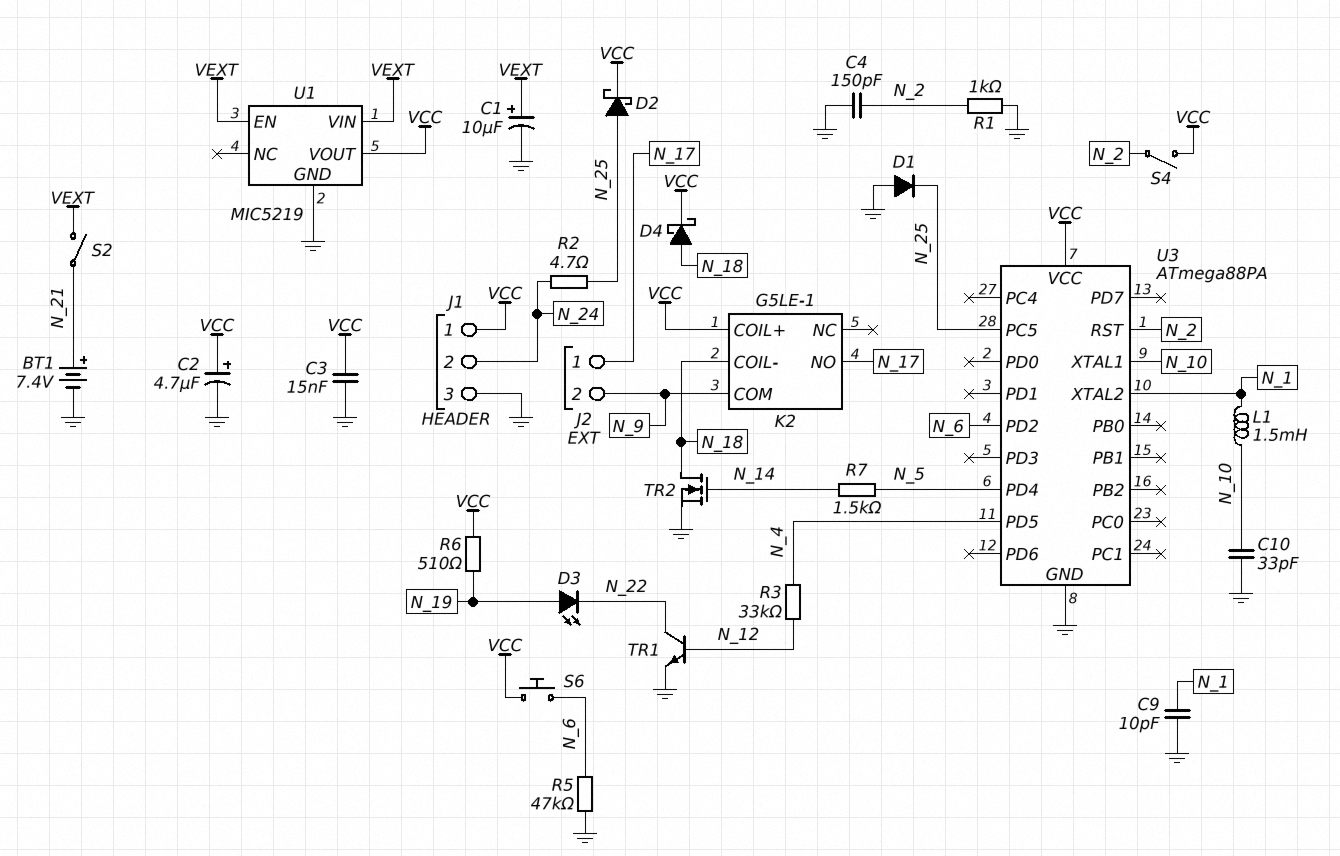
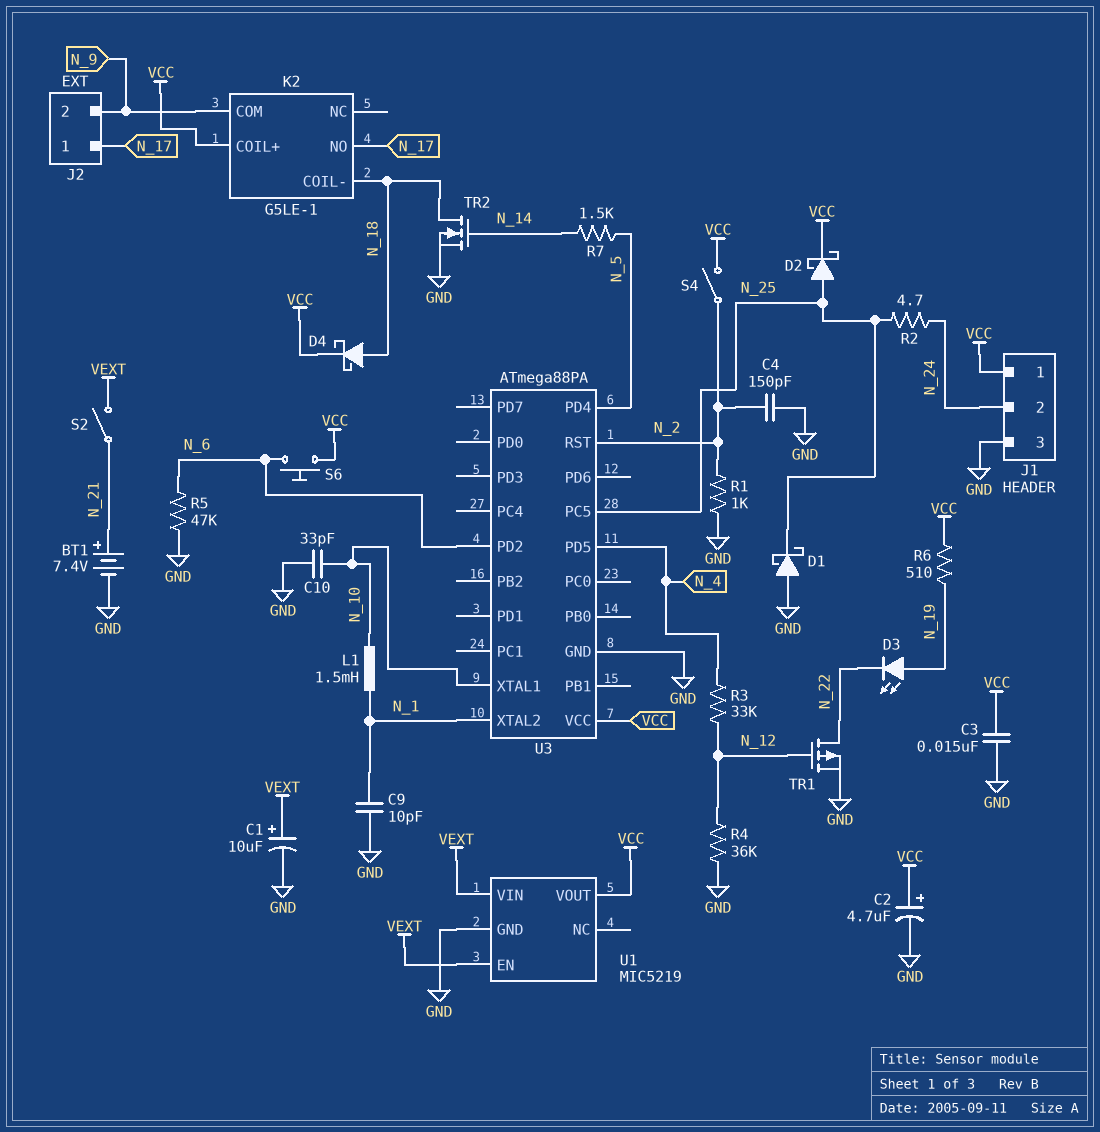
D1: diode (A GND, K N_25) -> schottky (A GND, K N_25)
R4: none -> 36k (GND, N_12)
TR1: NPN (B N_12, C N_22, E GND) -> PMOS (G N_12, D N_22, S GND)

